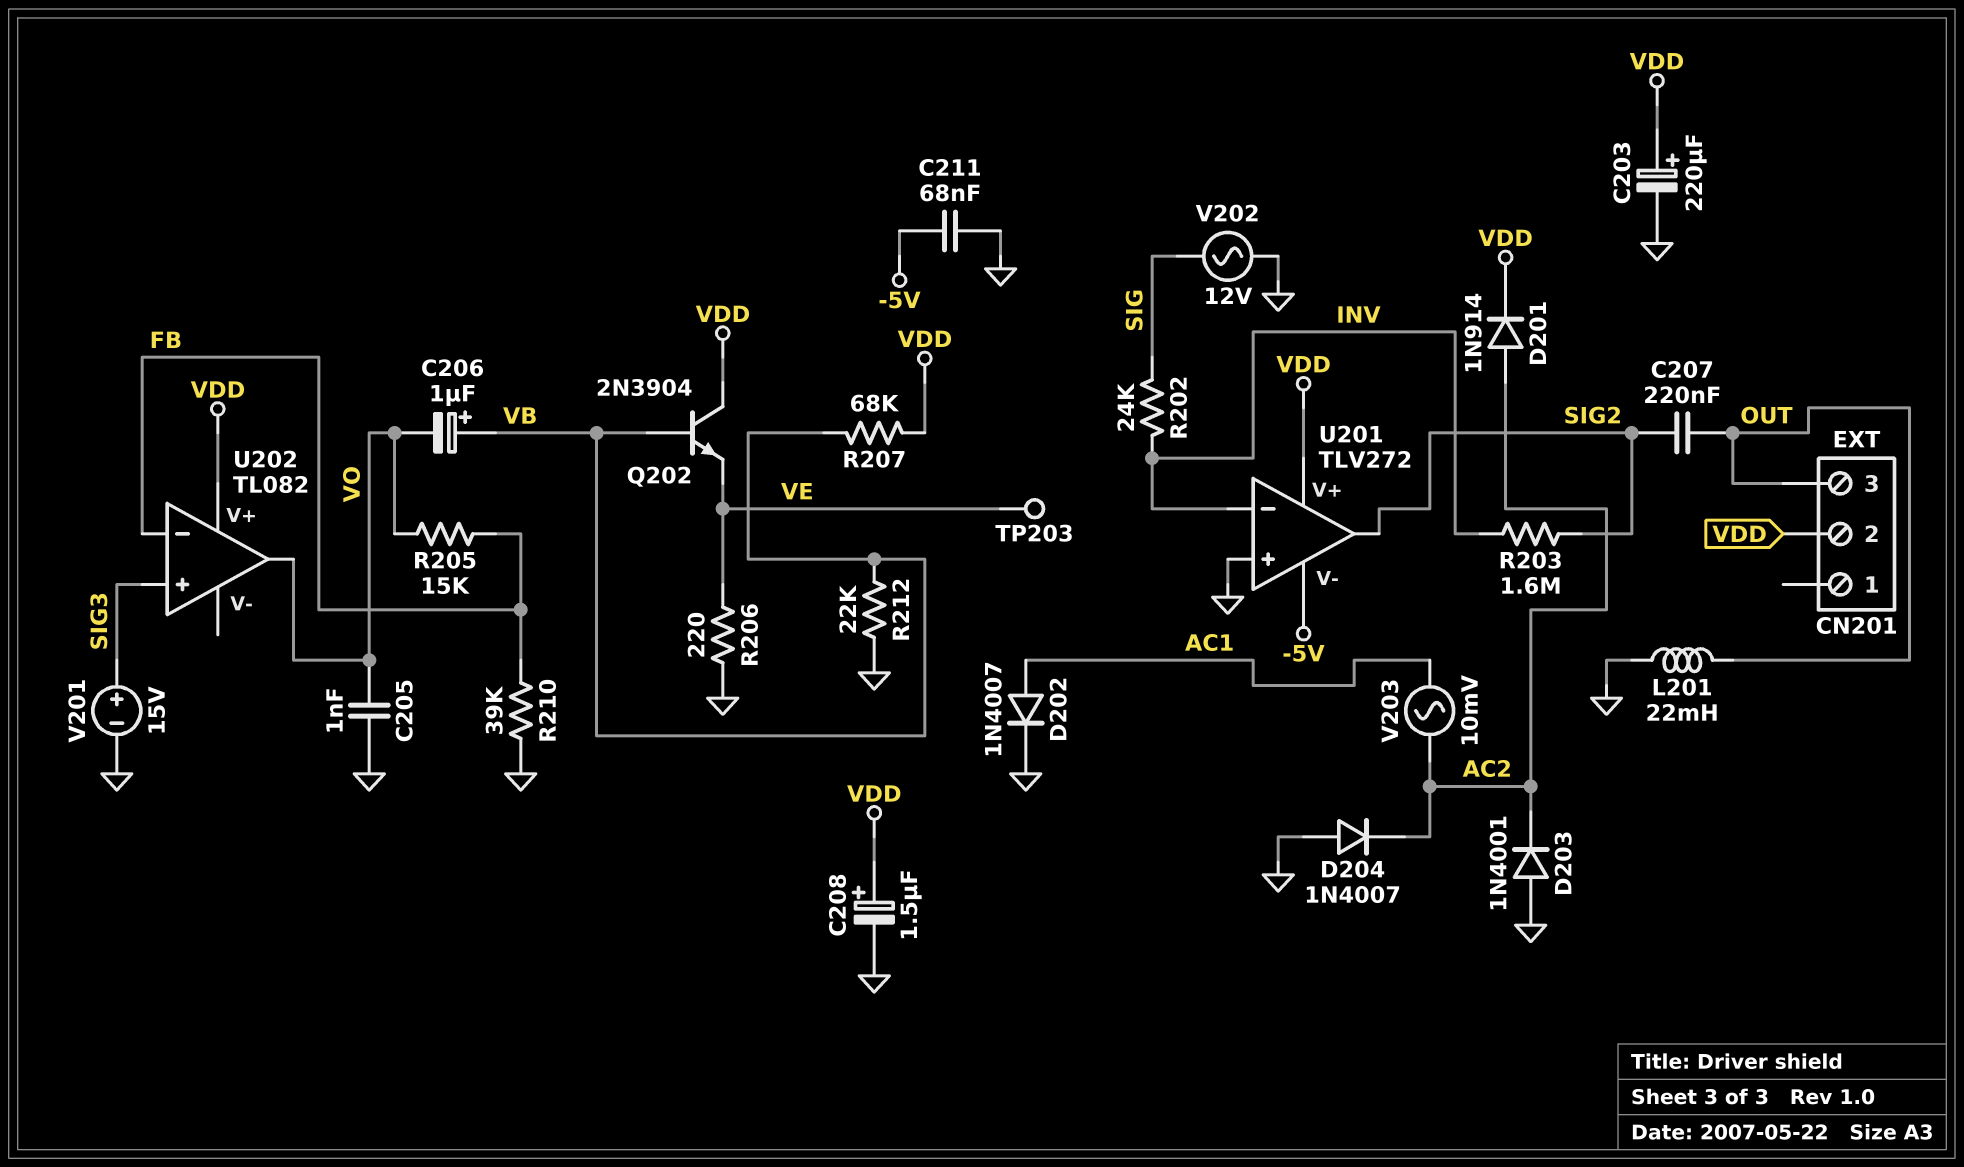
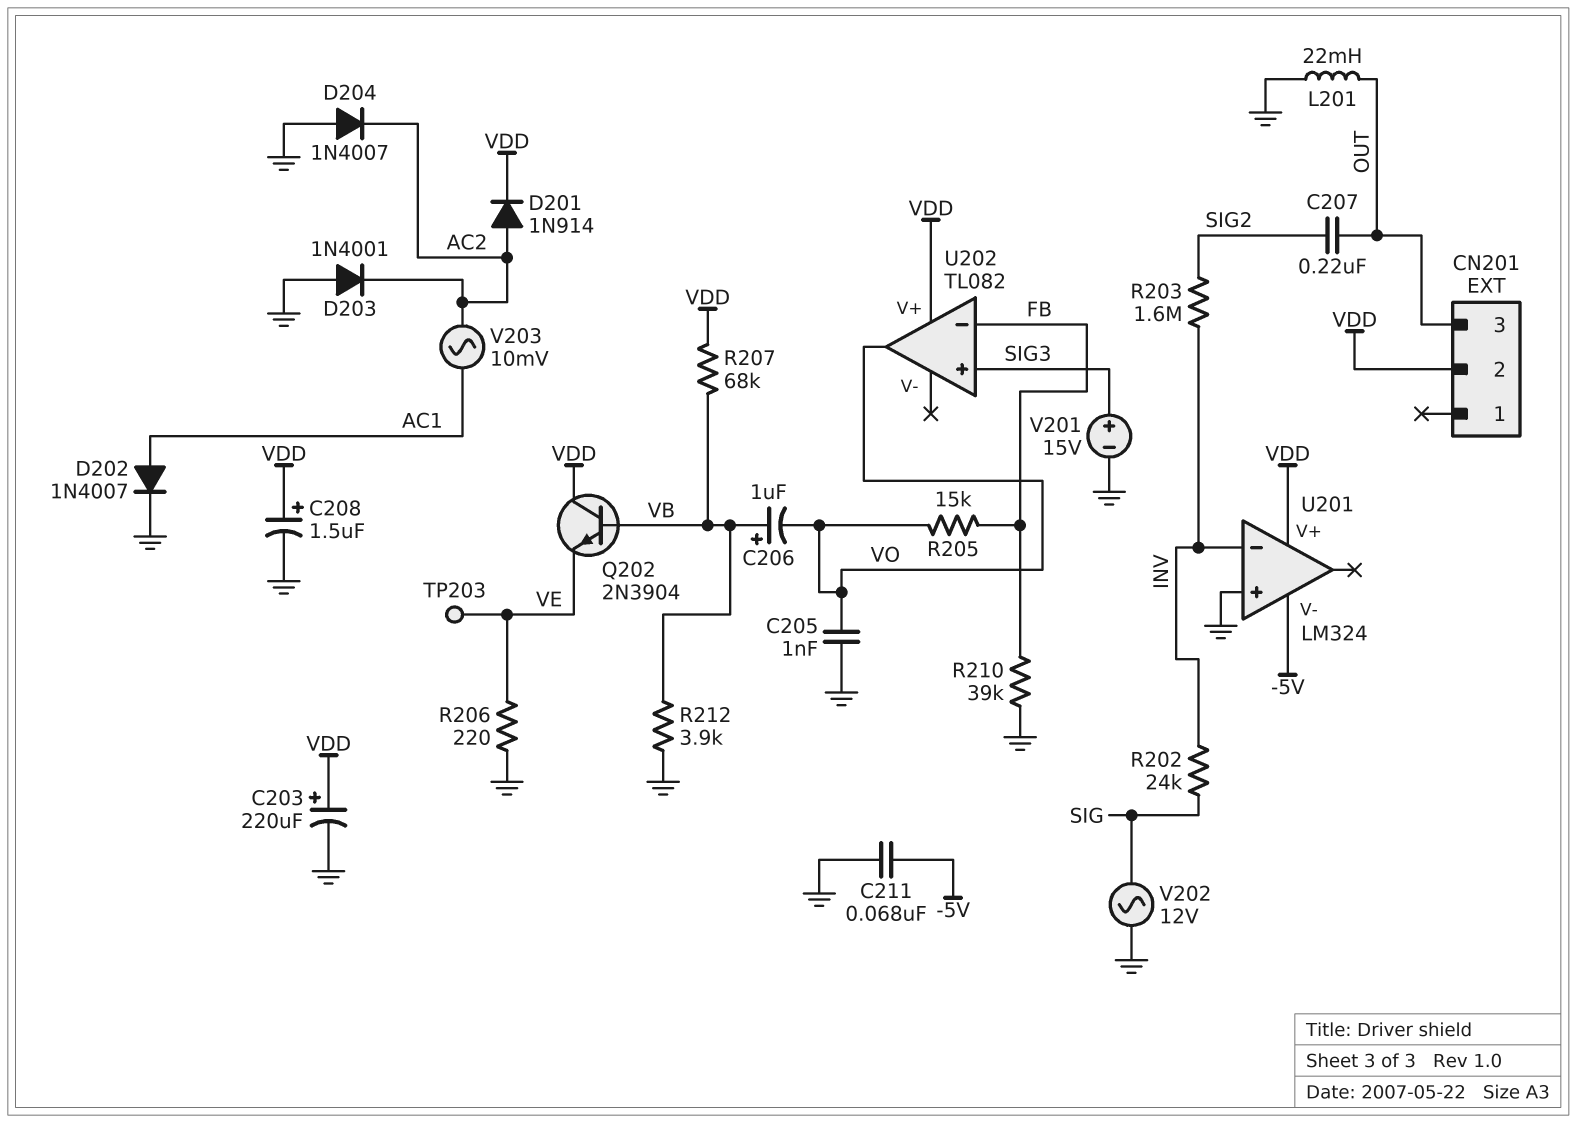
R212: 22k (GND, VB) -> 3.9k (GND, VB)
U201: TLV272 -> LM324
U201 pin out: SIG2 -> none

